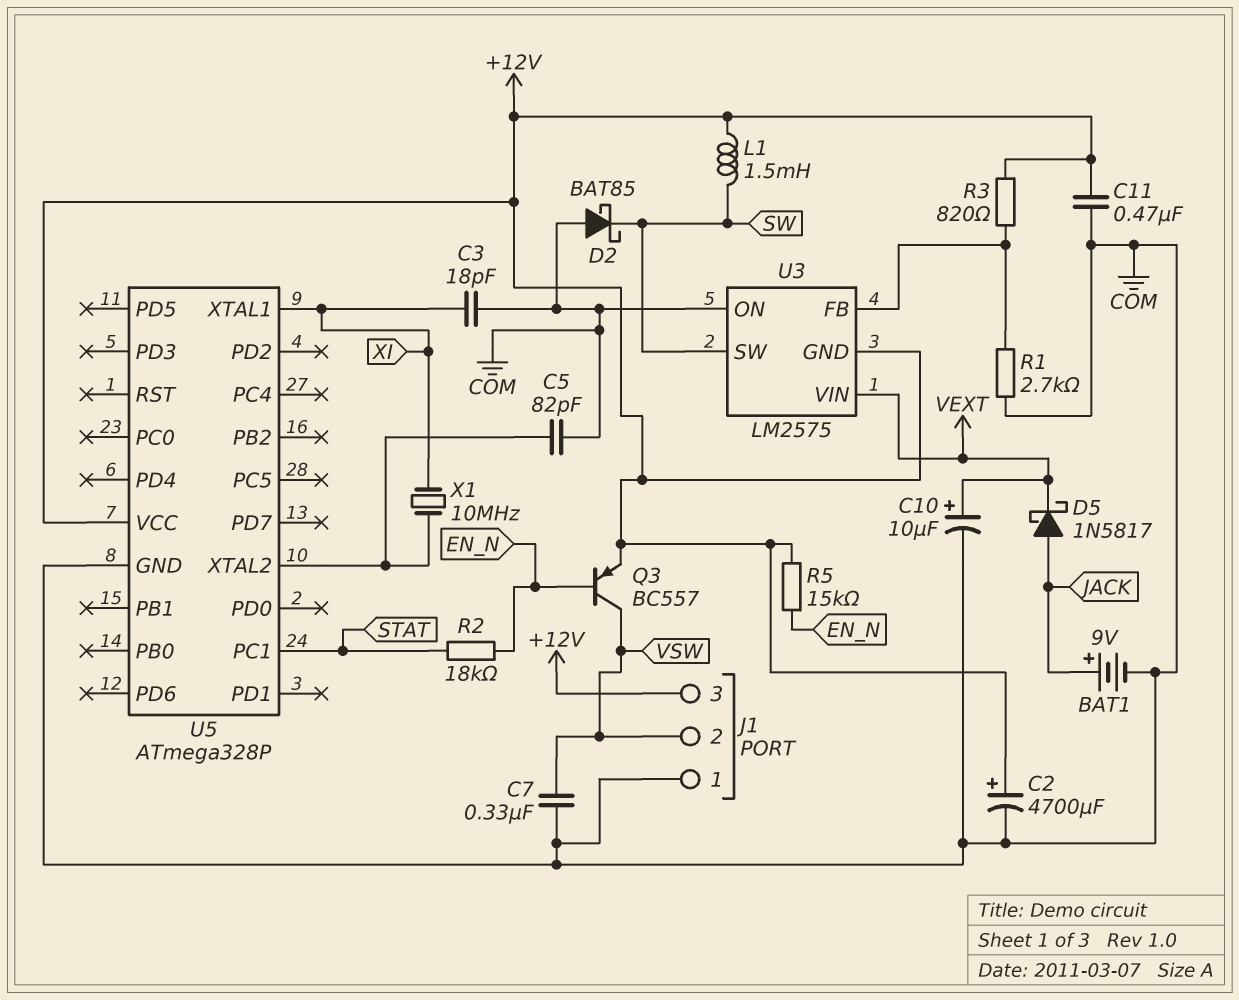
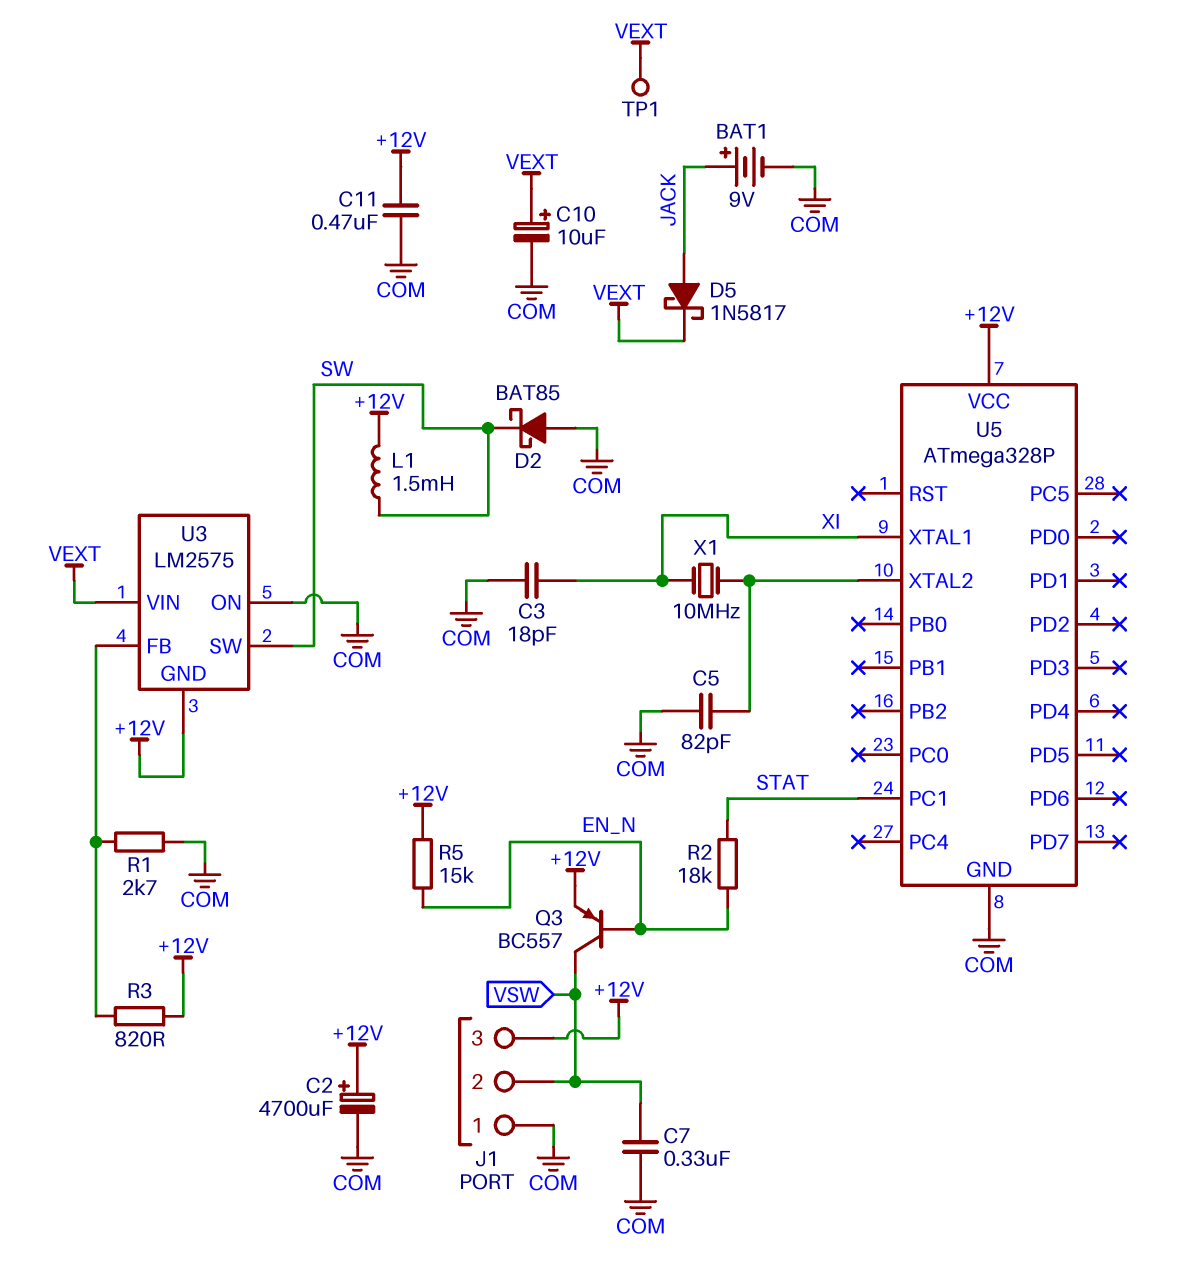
TP1: none -> test point (VEXT)

